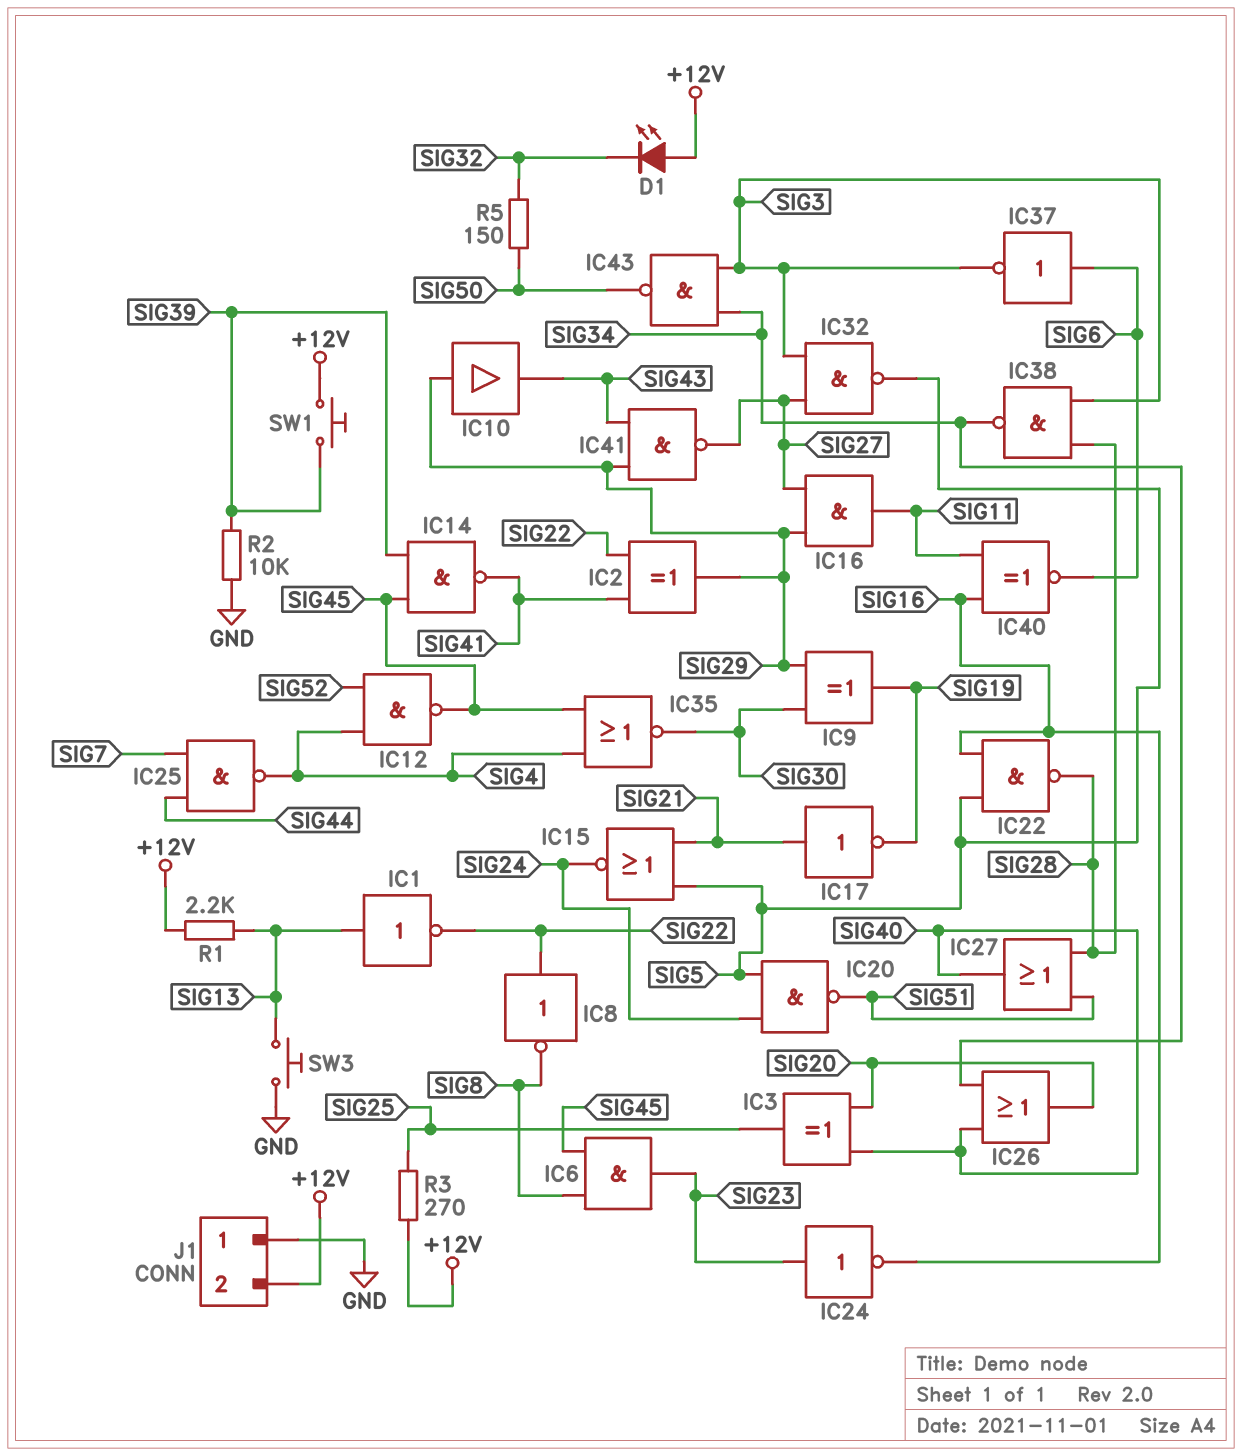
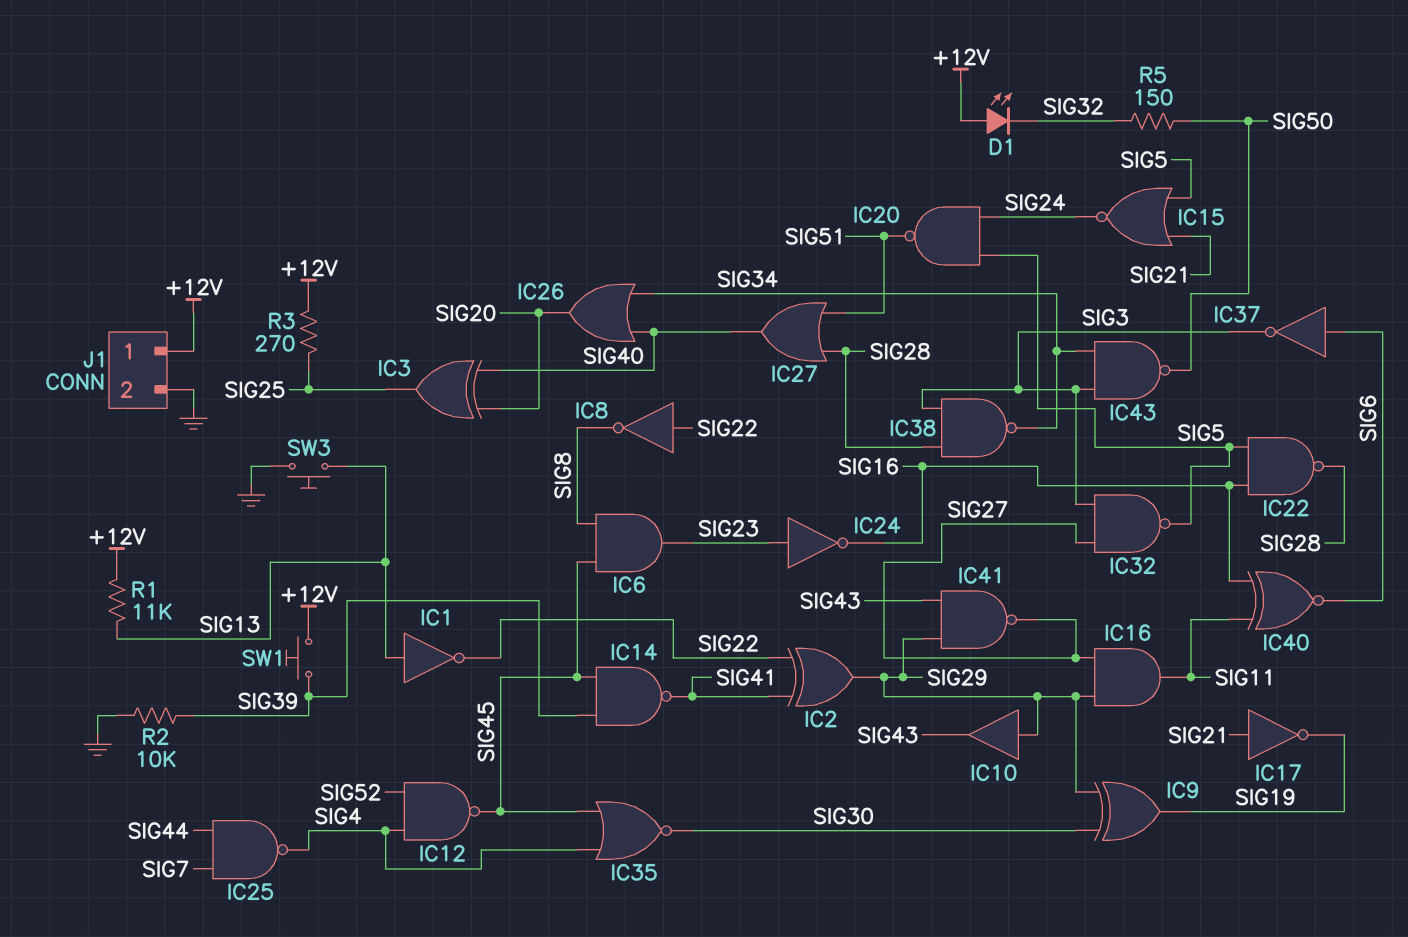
J1 pin 1: GND -> +12V
J1 pin 2: +12V -> GND
R1: 2.2k (+12V, SIG13) -> 11k (+12V, SIG13)

